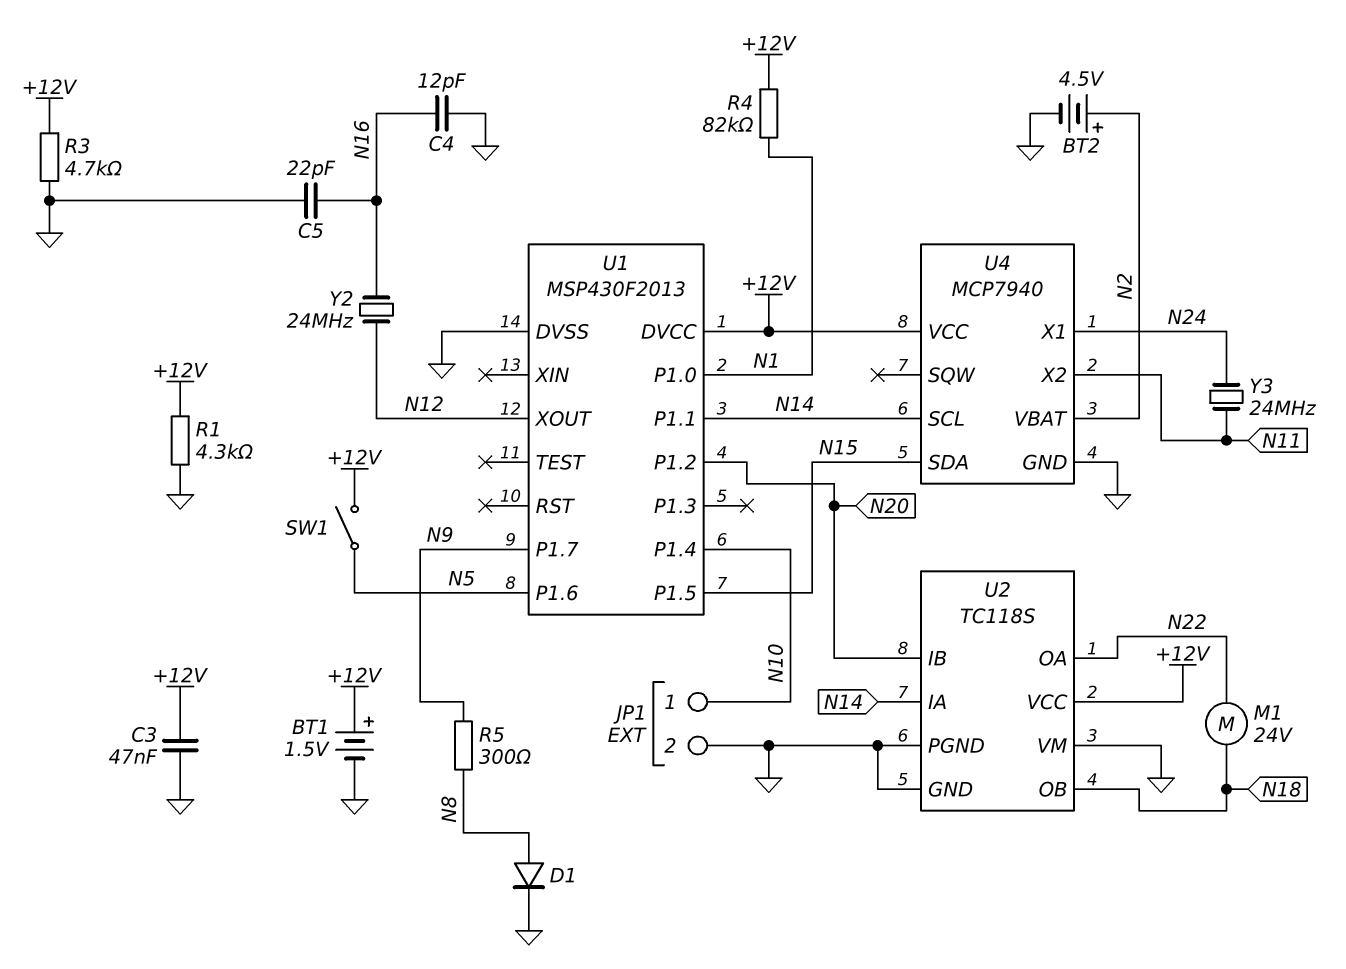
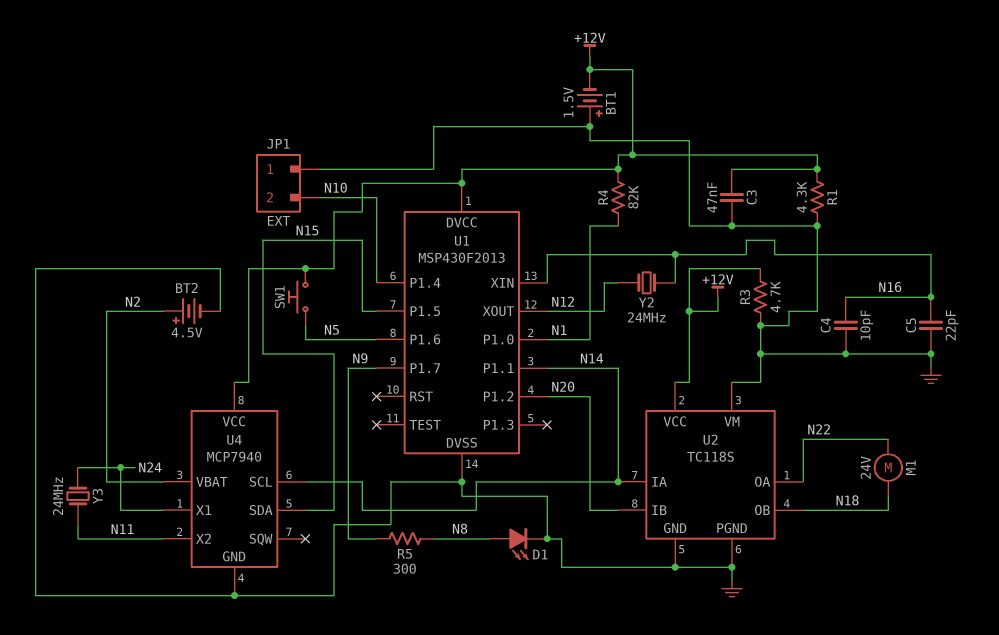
BT1: 1.5V (plus +12V, minus GND) -> 1.5V (plus GND, minus +12V)
C4: 12pF (GND, N16) -> 10pF (GND, N16)
D1: diode (A N8, K GND) -> LED (A N8, K GND)
JP1 pin 1: N10 -> GND
JP1 pin 2: GND -> N10
SW1: switch (+12V, N5) -> button (+12V, N5)
U1 pin XIN: none -> N16

